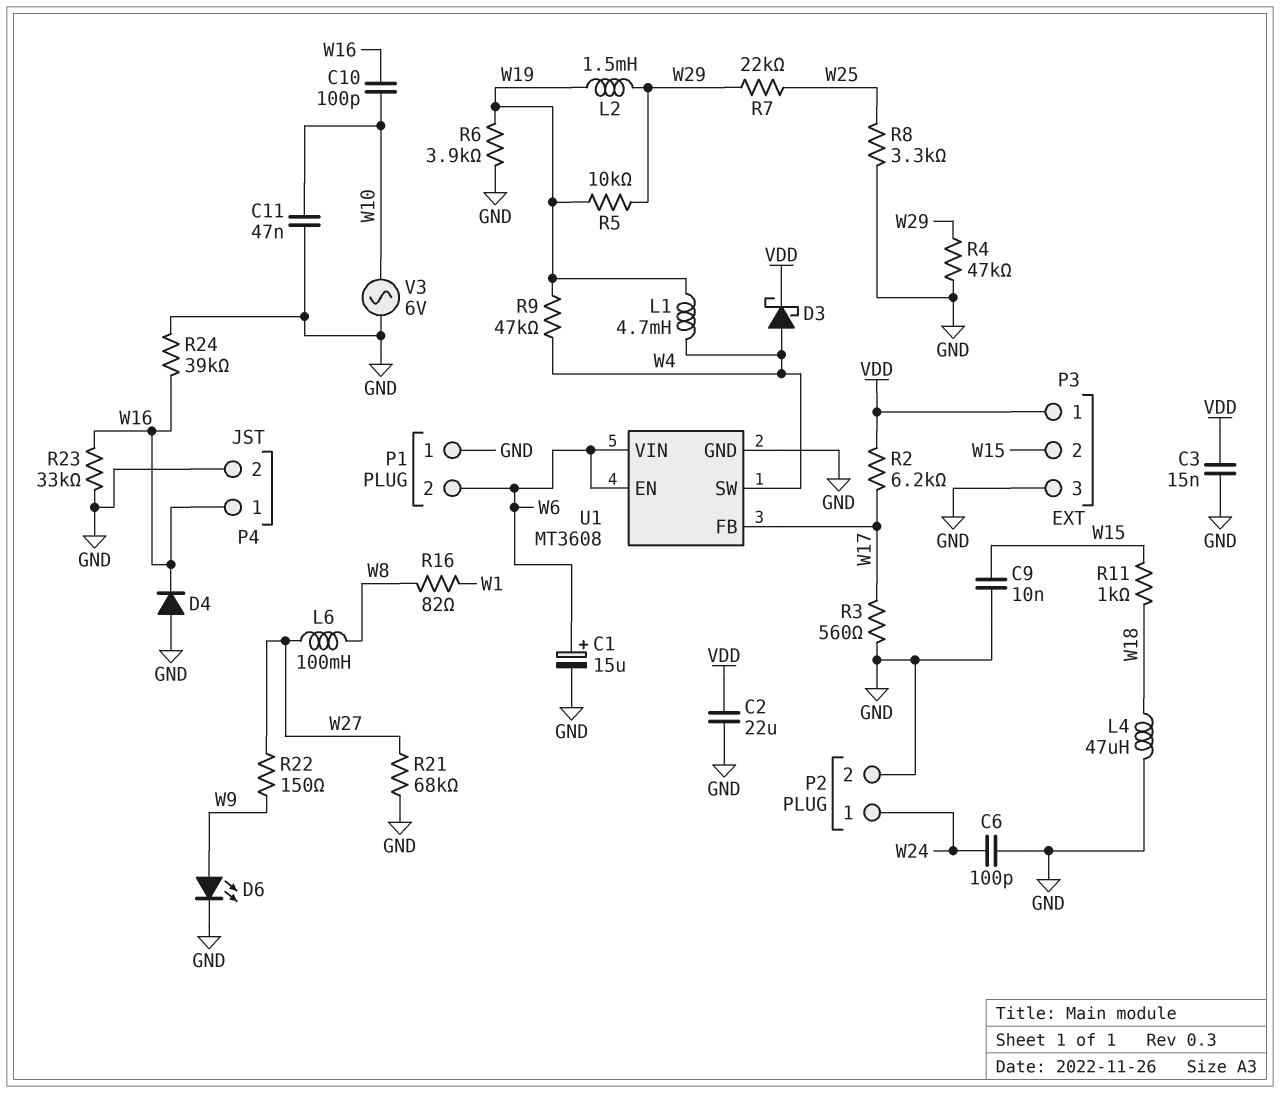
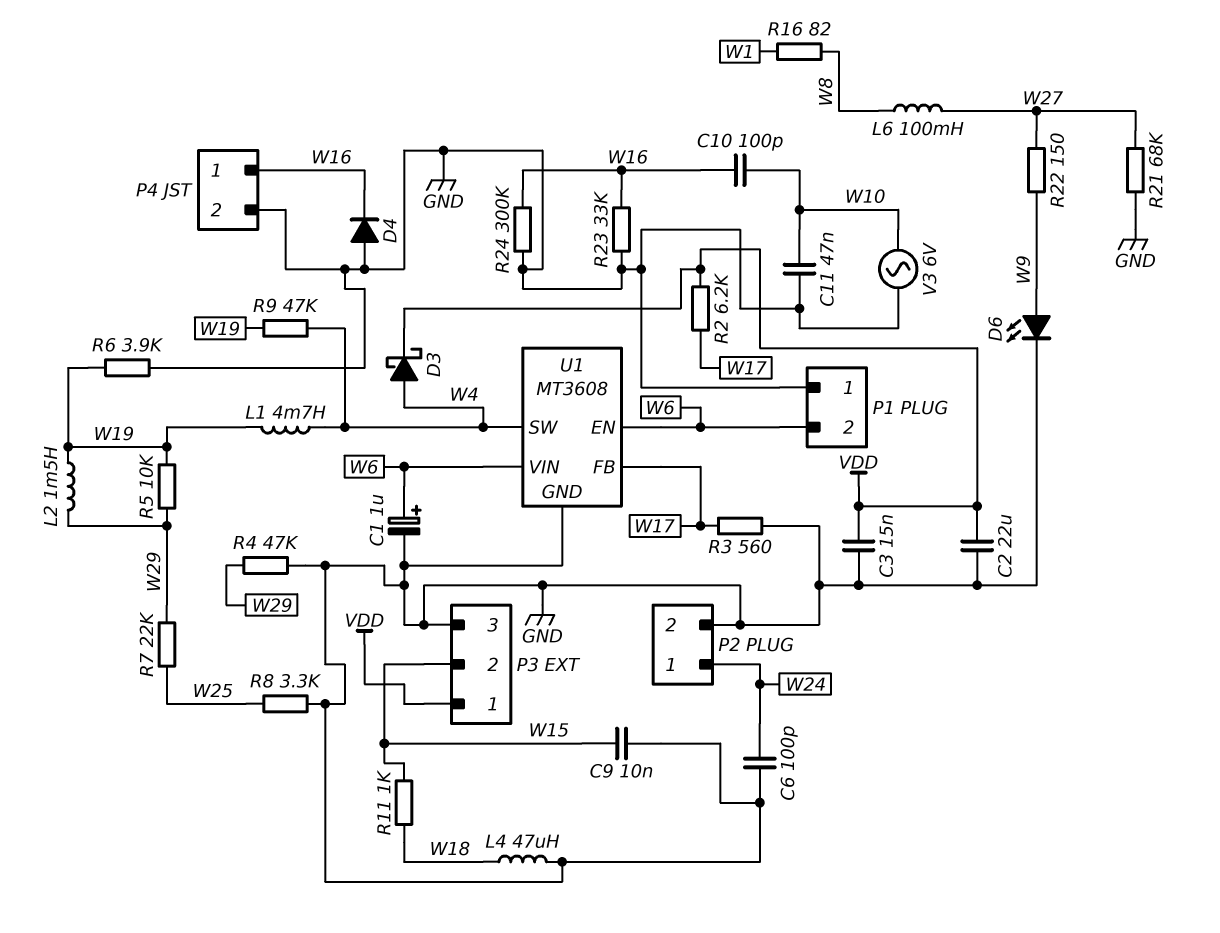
C1: 15uF (plus W6, minus GND) -> 1uF (plus W6, minus GND)
R24: 39k (GND, W16) -> 300k (GND, W16)

